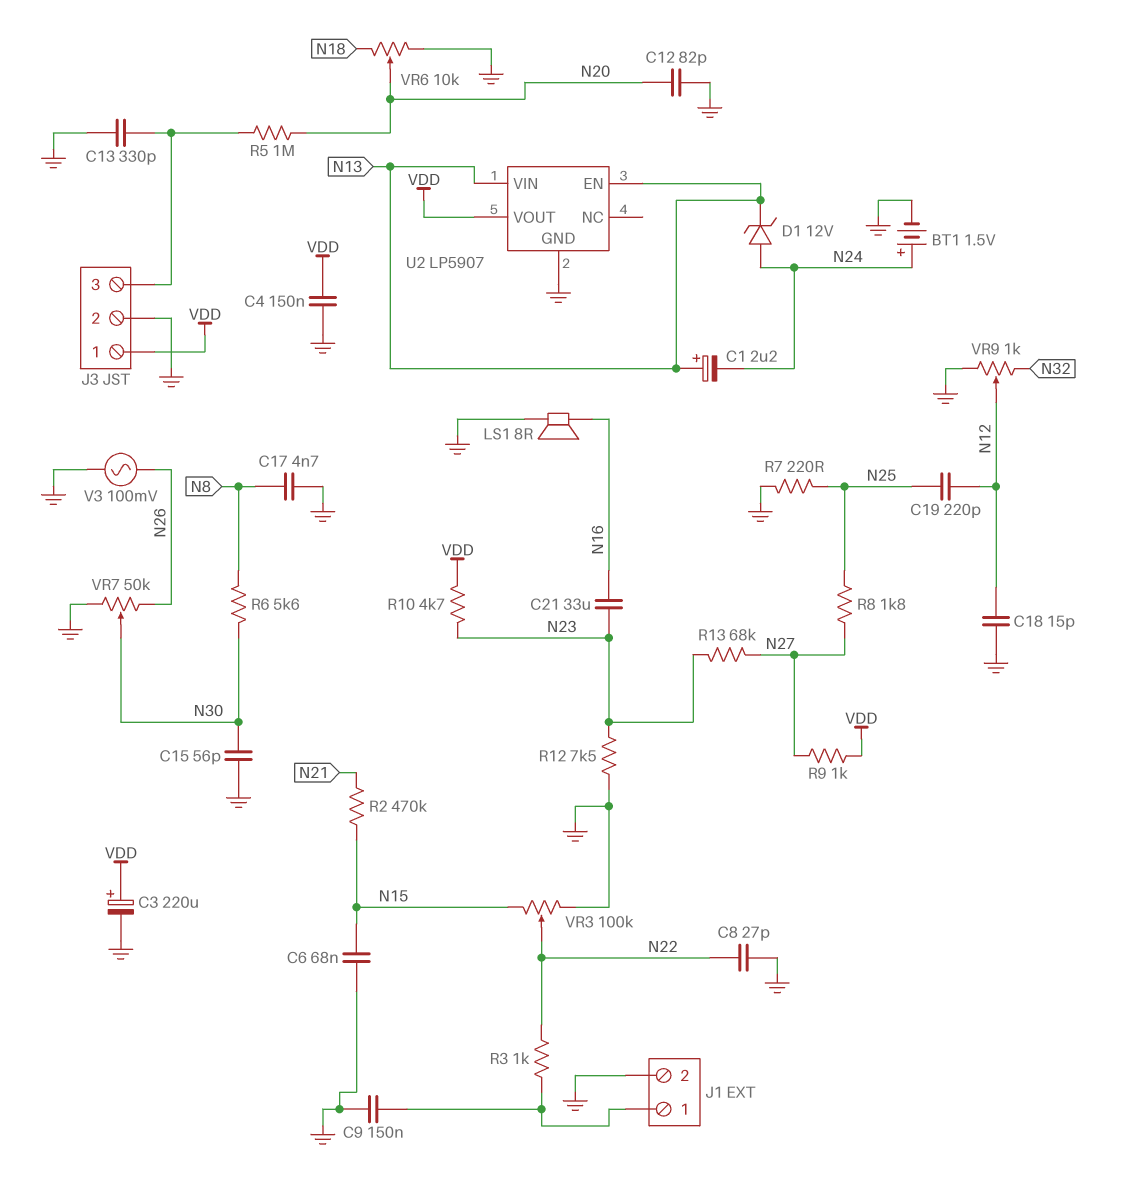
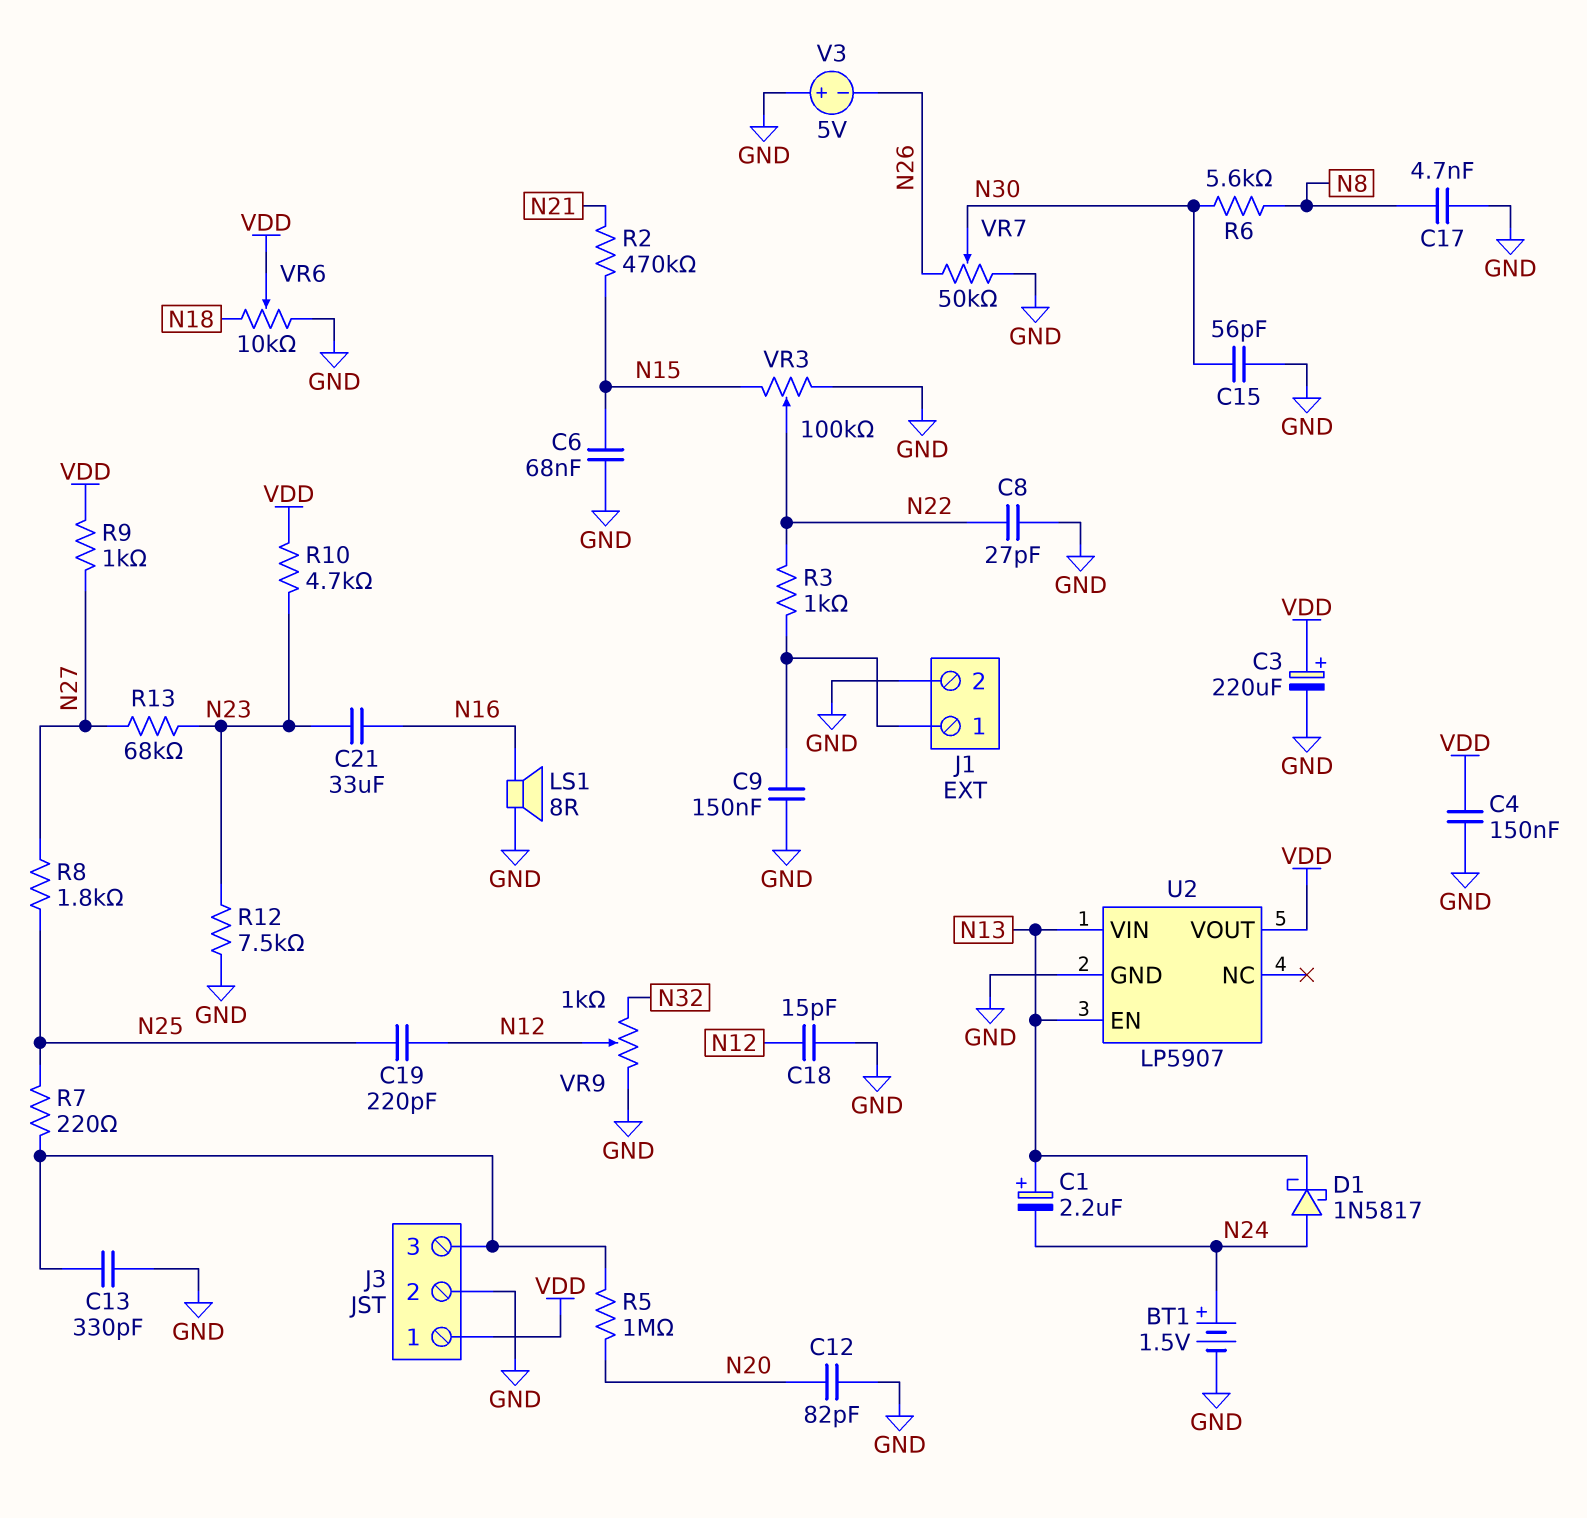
D1: zener 12V (A N24, K N13) -> schottky 1N5817 (A N24, K N13)
R7: 220 (GND, N25) -> 220 (J3/3, N25)
V3: AC 100mV (GND, N26) -> 5V (plus GND, minus N26)
VR6: 10k (GND, N18, wiper N20) -> 10k (GND, N18, wiper VDD)

